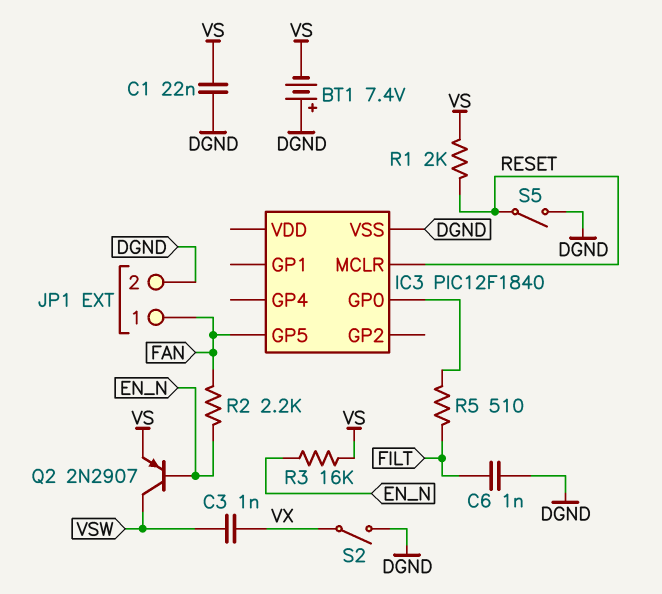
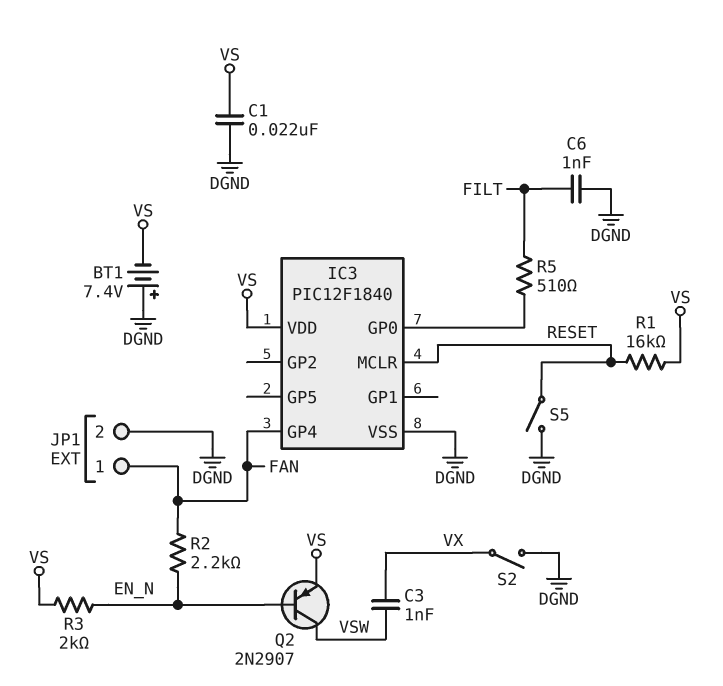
IC3 pin GP4: none -> FAN
IC3 pin GP5: FAN -> none
IC3 pin VDD: none -> VS
R1: 2k (RESET, VS) -> 16k (RESET, VS)
R3: 16k (EN_N, VS) -> 2k (EN_N, VS)

